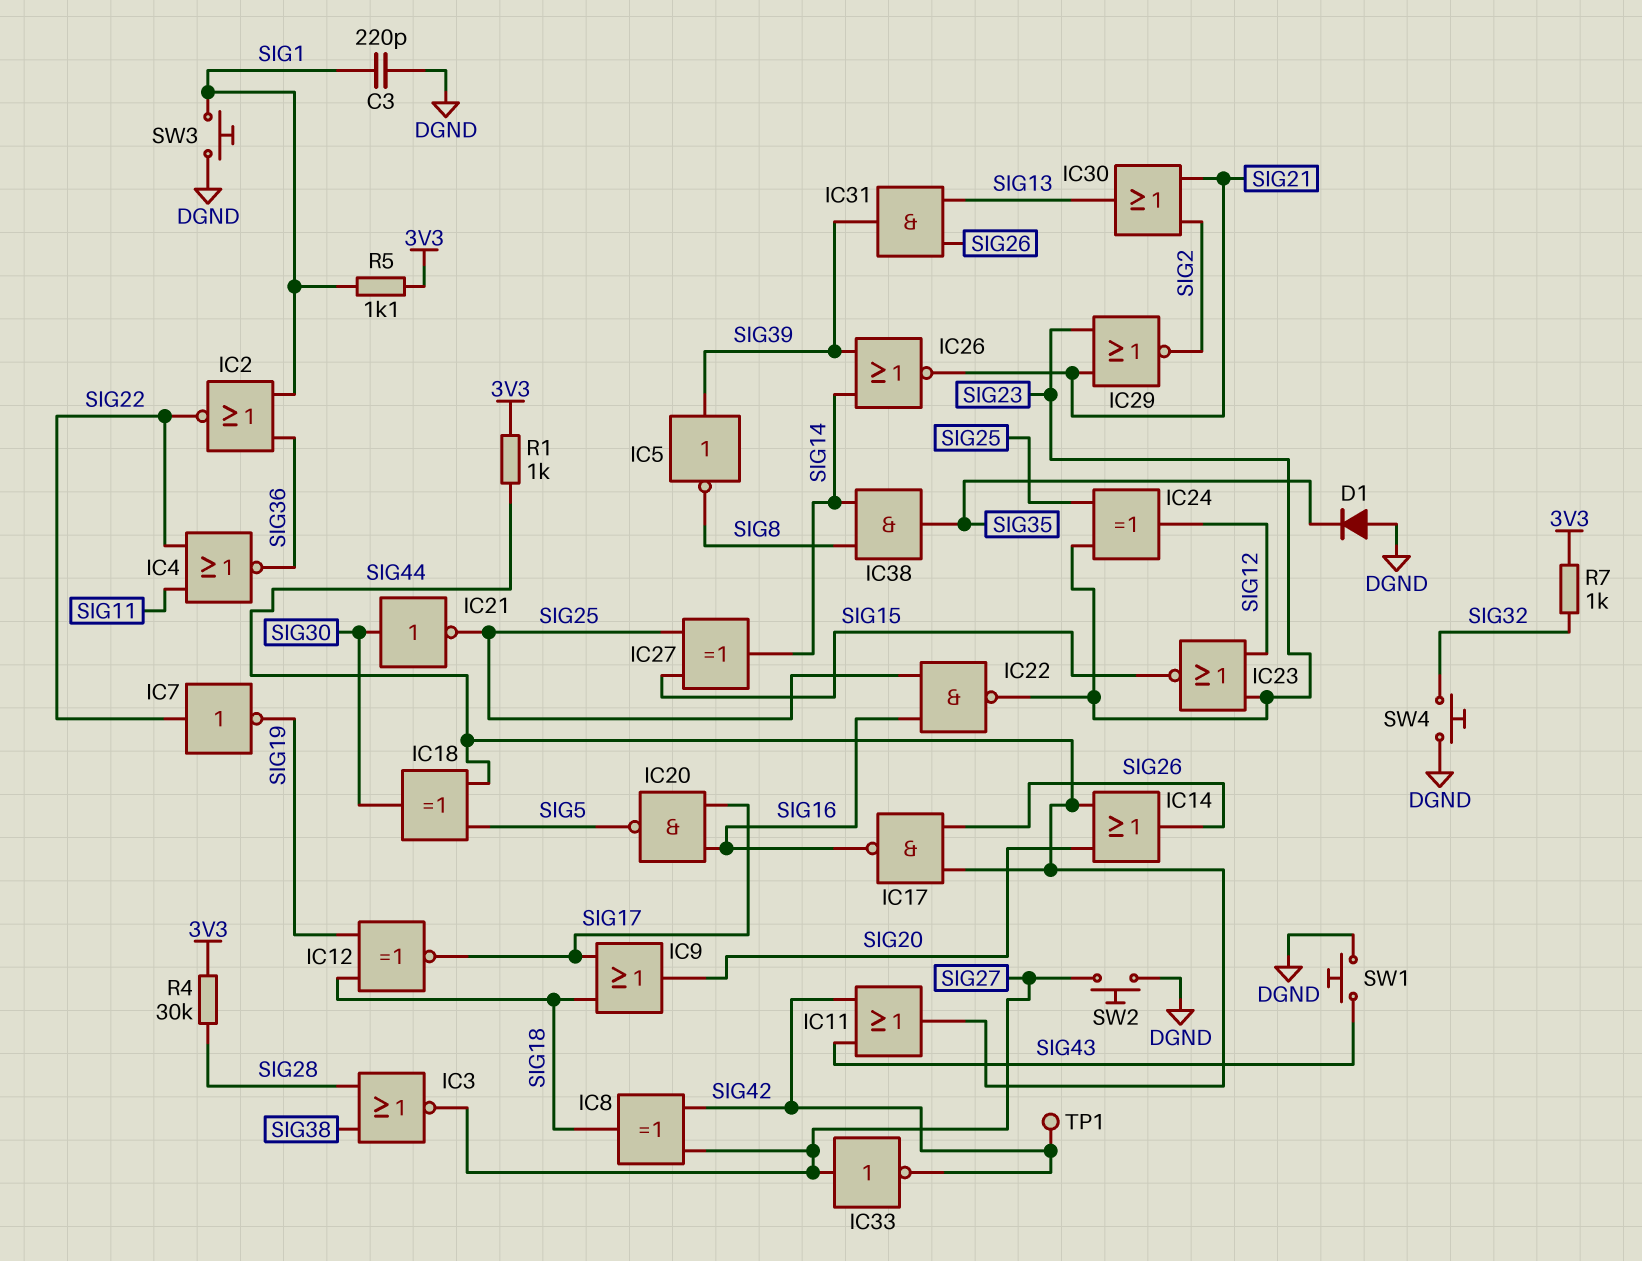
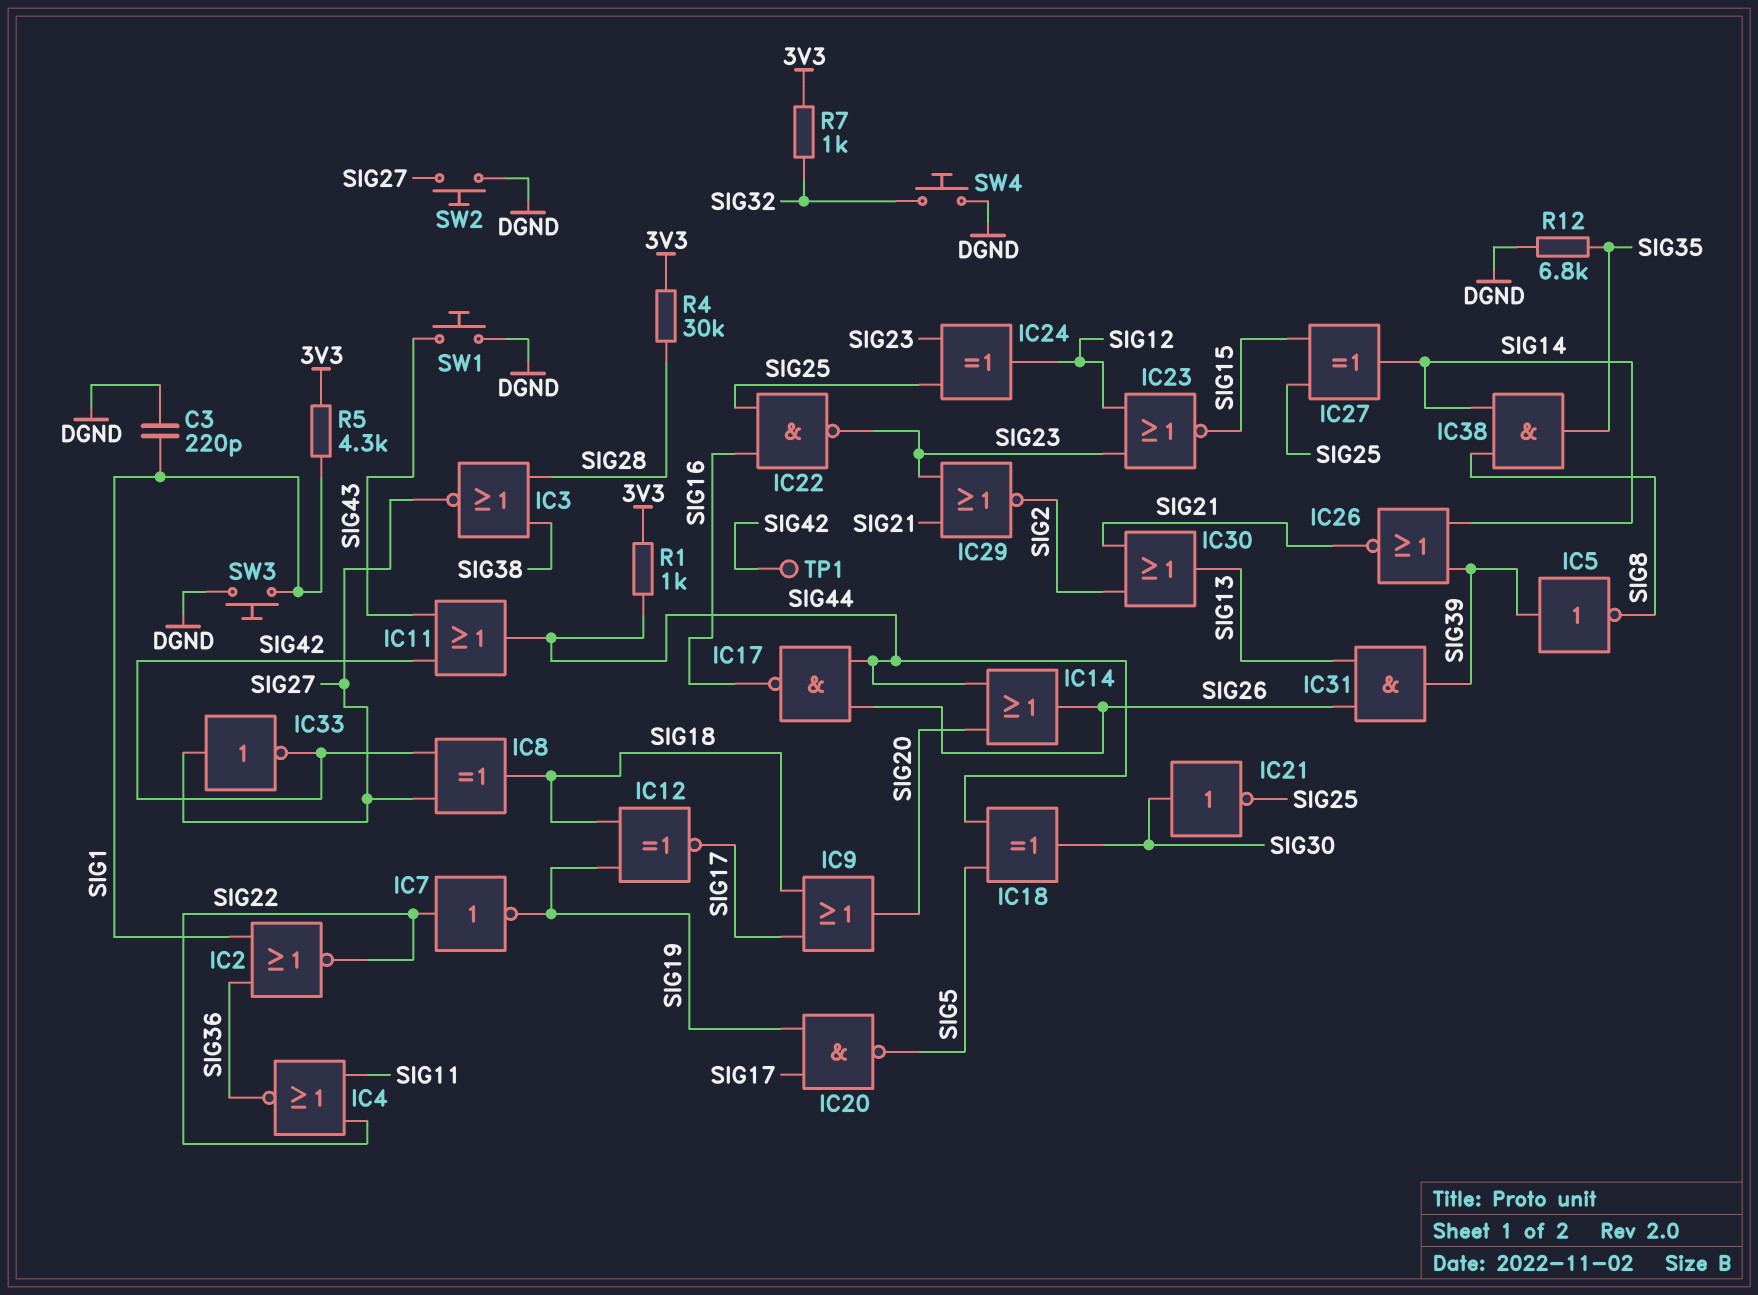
D1: diode (A DGND, K SIG35) -> none
IC20: NAND (in SIG16, in SIG17, out SIG5) -> NAND (in SIG17, in SIG19, out SIG5)
R5: 1.1k (3V3, SIG1) -> 4.3k (3V3, SIG1)
R12: none -> 6.8k (DGND, SIG35)

